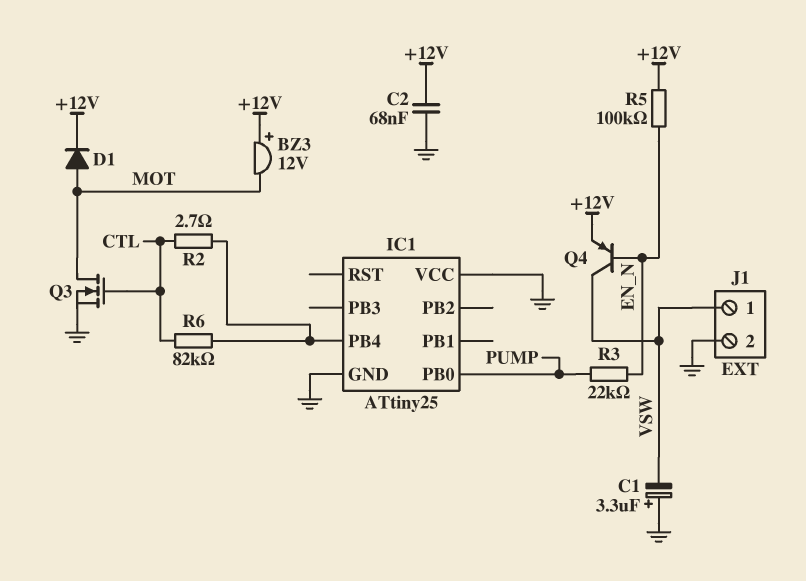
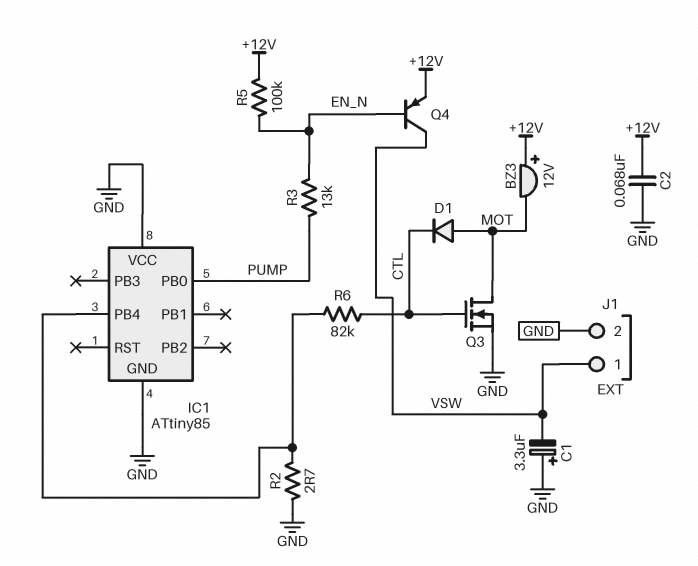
D1: diode (A MOT, K +12V) -> diode (A MOT, K CTL)
IC1: ATtiny25 -> ATtiny85
R2: 2.7 (CTL, IC1/PB4) -> 2.7 (GND, IC1/PB4)
R3: 22k (EN_N, PUMP) -> 13k (EN_N, PUMP)

